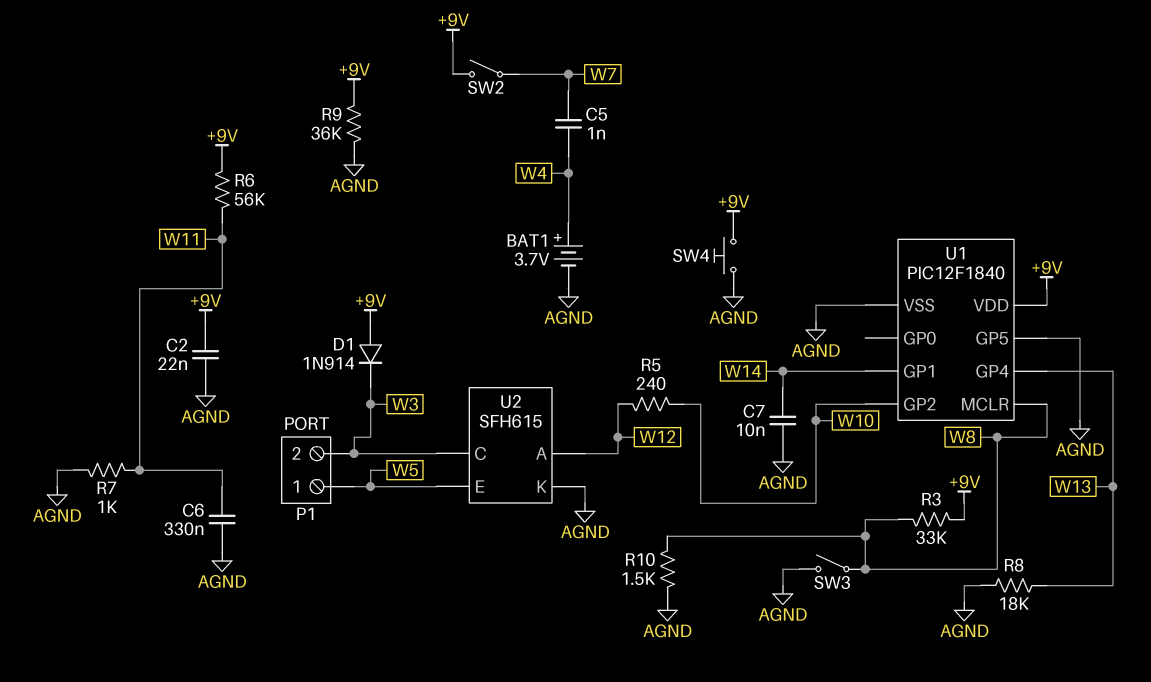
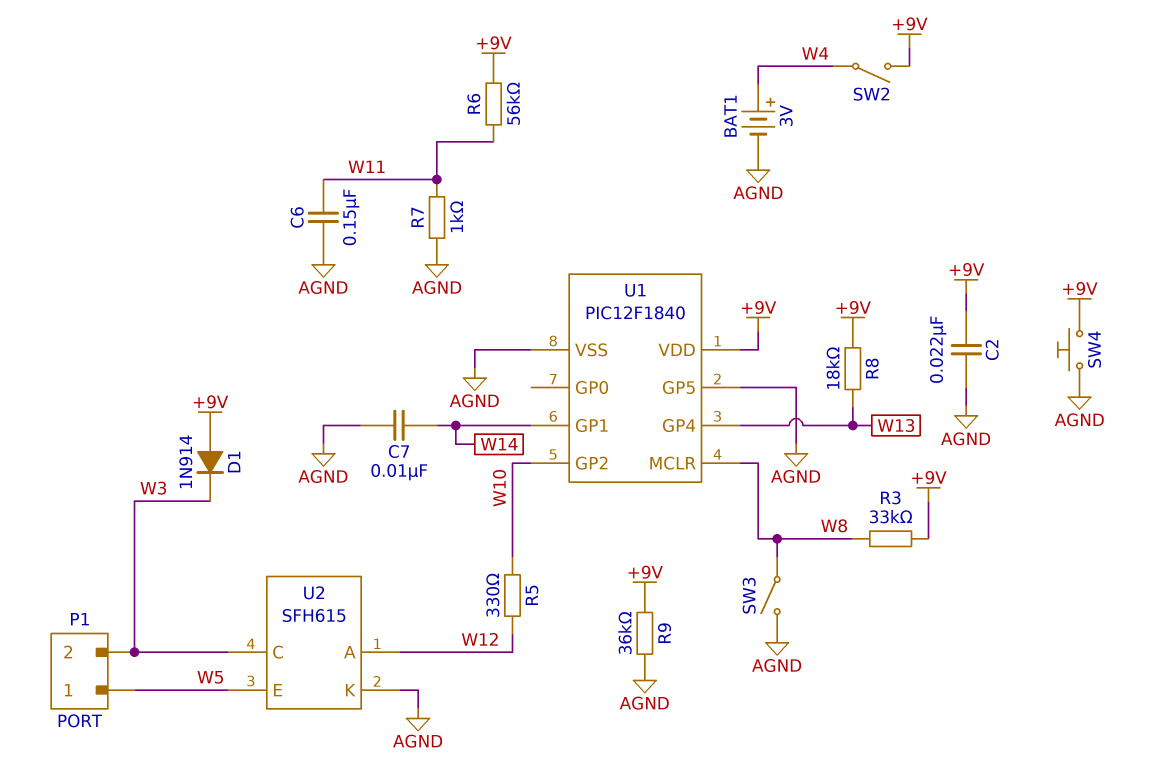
BAT1: 3.7V (plus W4, minus AGND) -> 3V (plus W4, minus AGND)
C5: 1nF (W4, W7) -> none
C6: 330nF (AGND, W11) -> 150nF (AGND, W11)
R5: 240 (W10, W12) -> 330 (W10, W12)
R8: 18k (AGND, W13) -> 18k (+9V, W13)
R10: 1.5k (AGND, W8) -> none
SW2: switch (+9V, W7) -> switch (+9V, W4)

